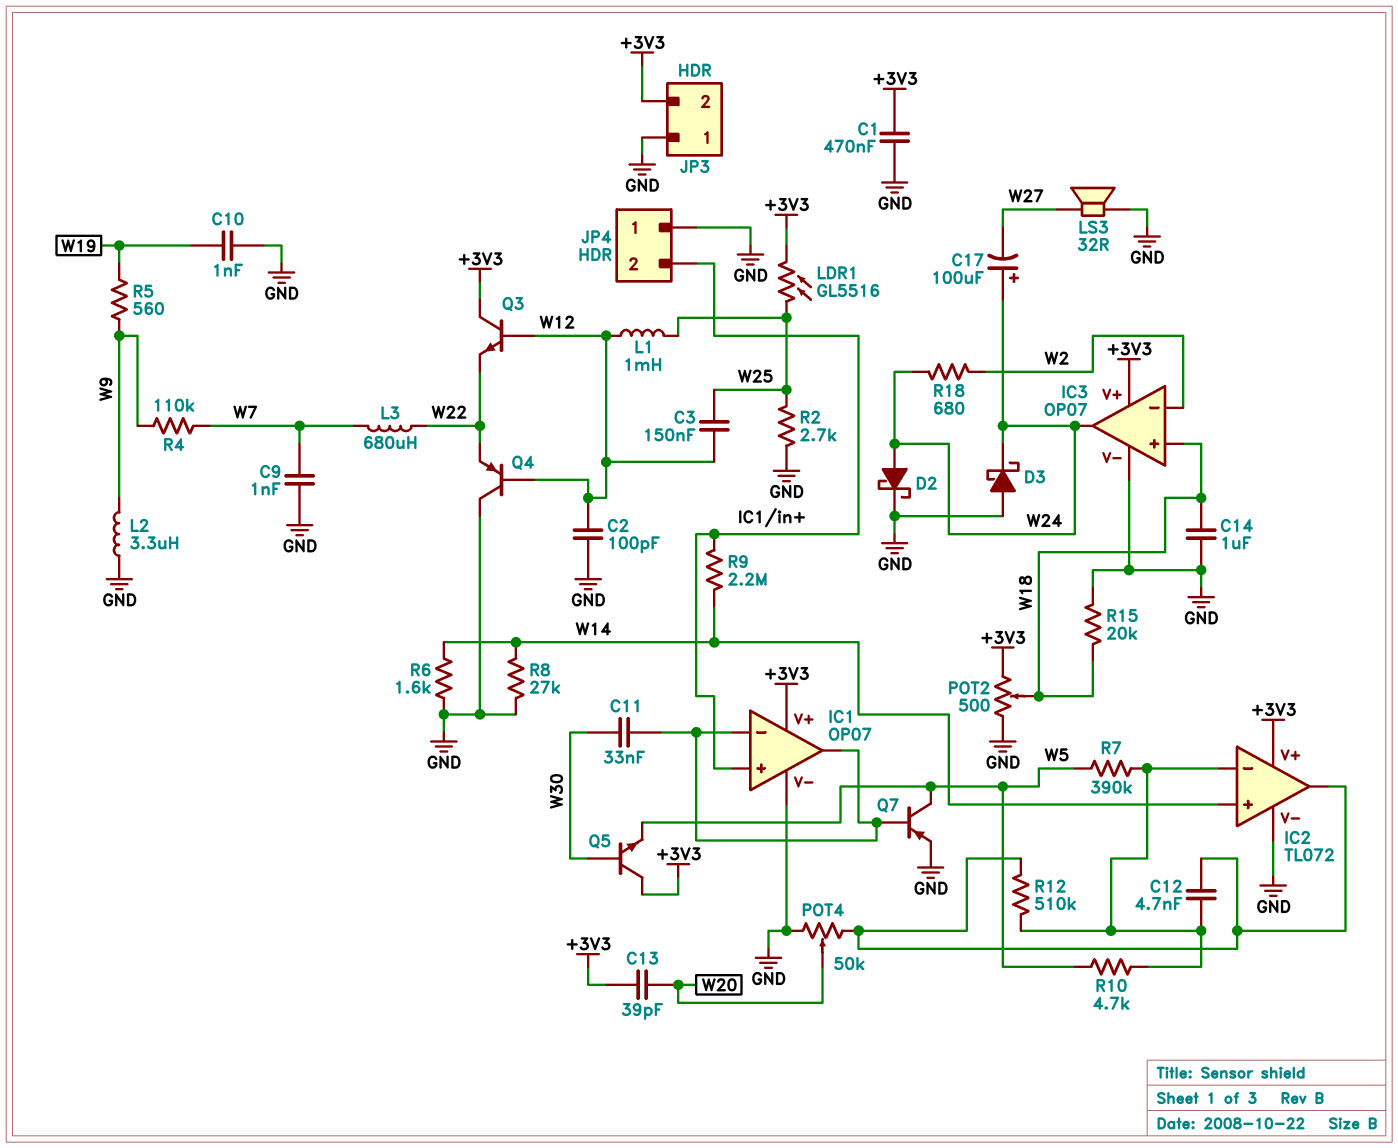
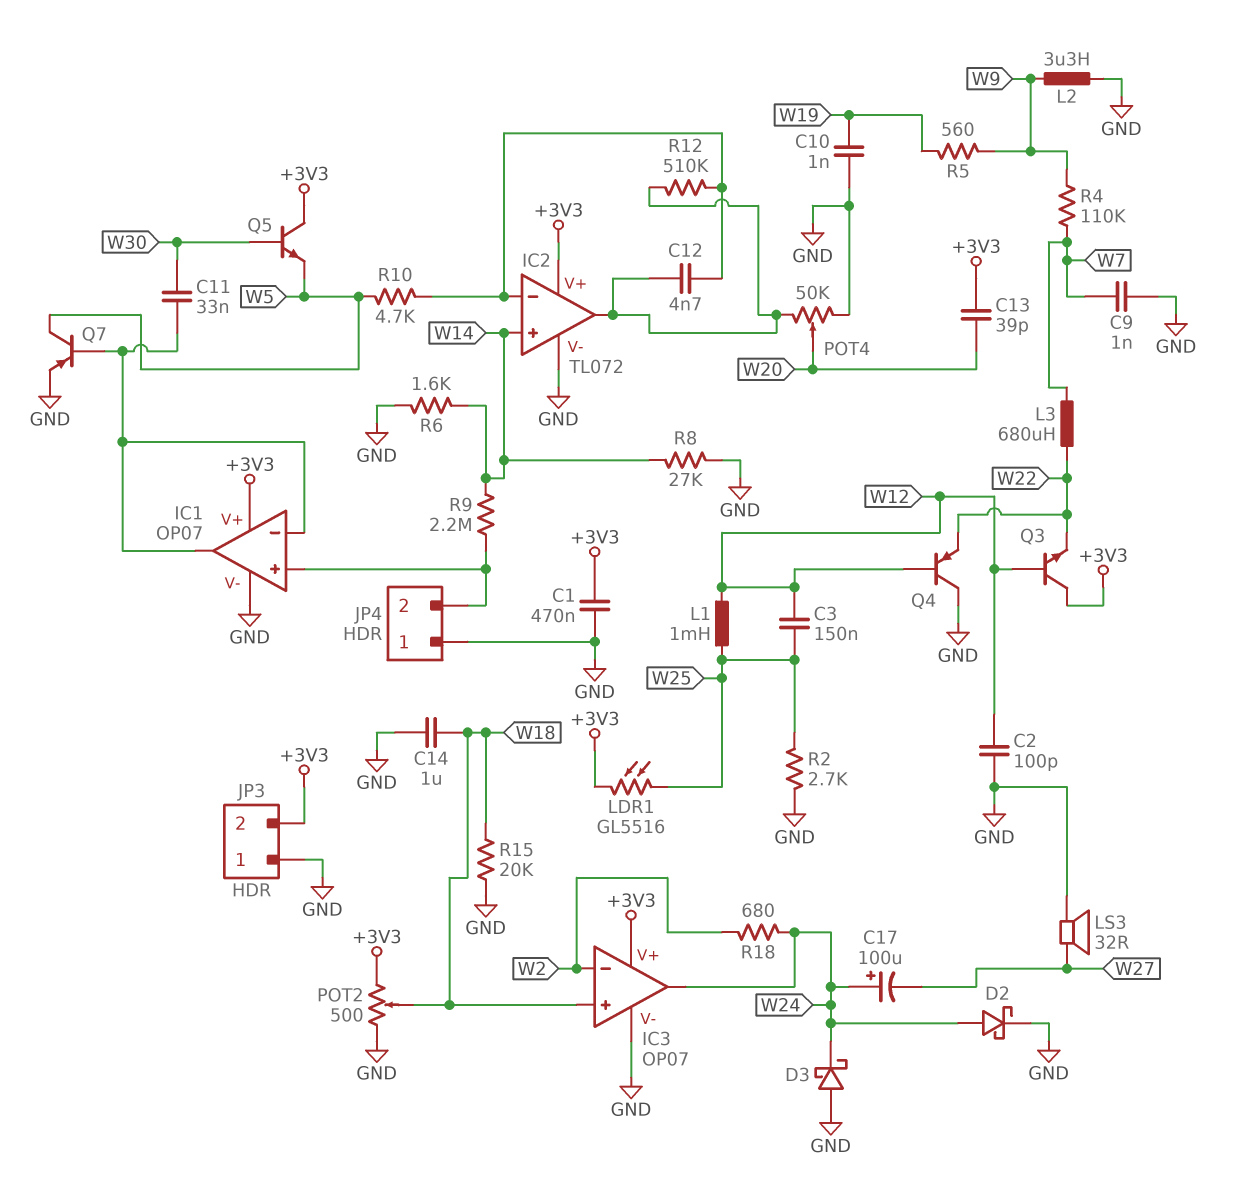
R7: 390k (IC2/in-, W5) -> none

